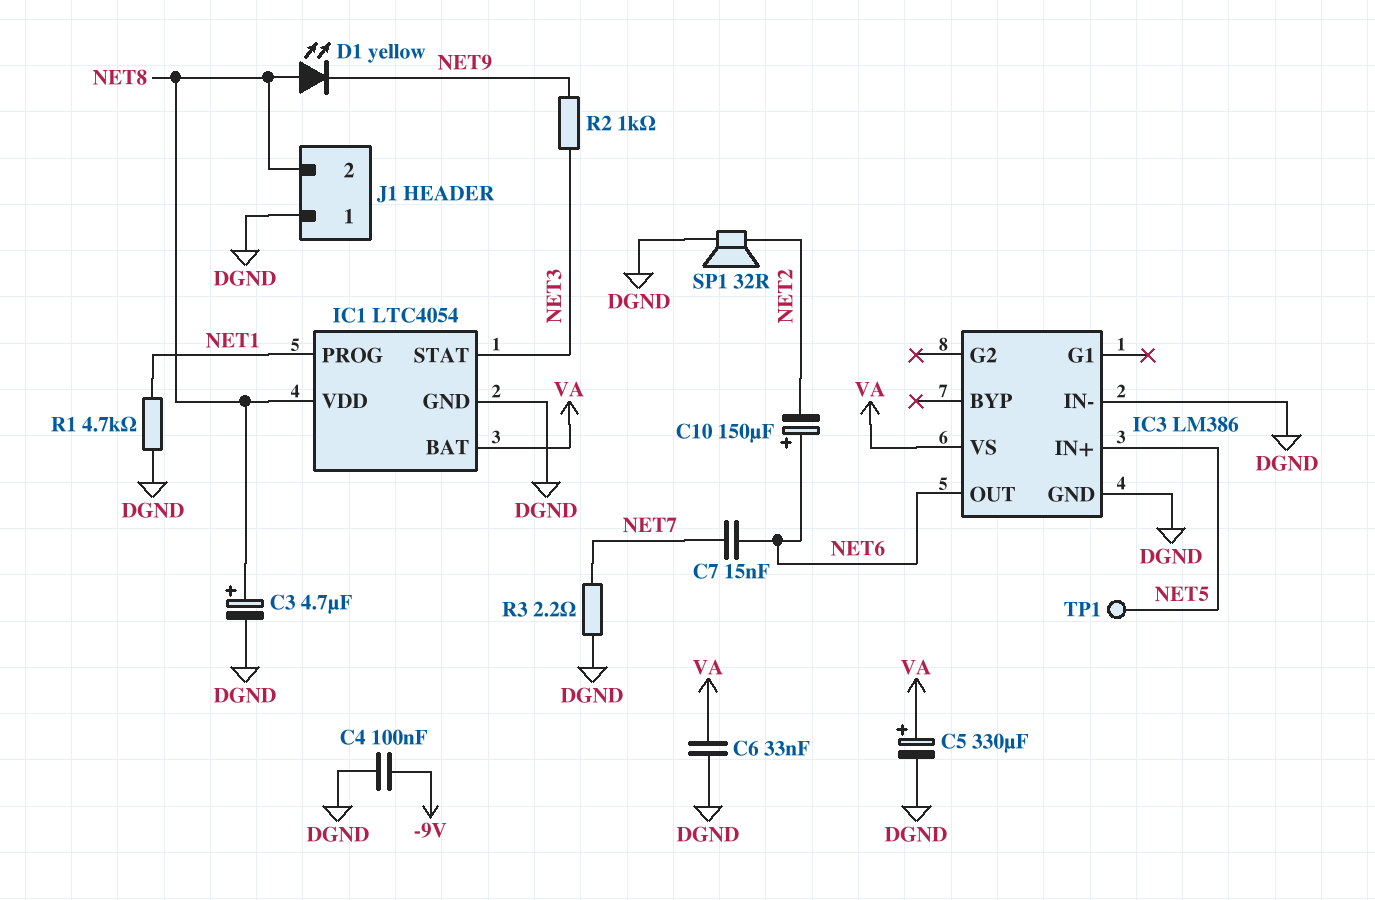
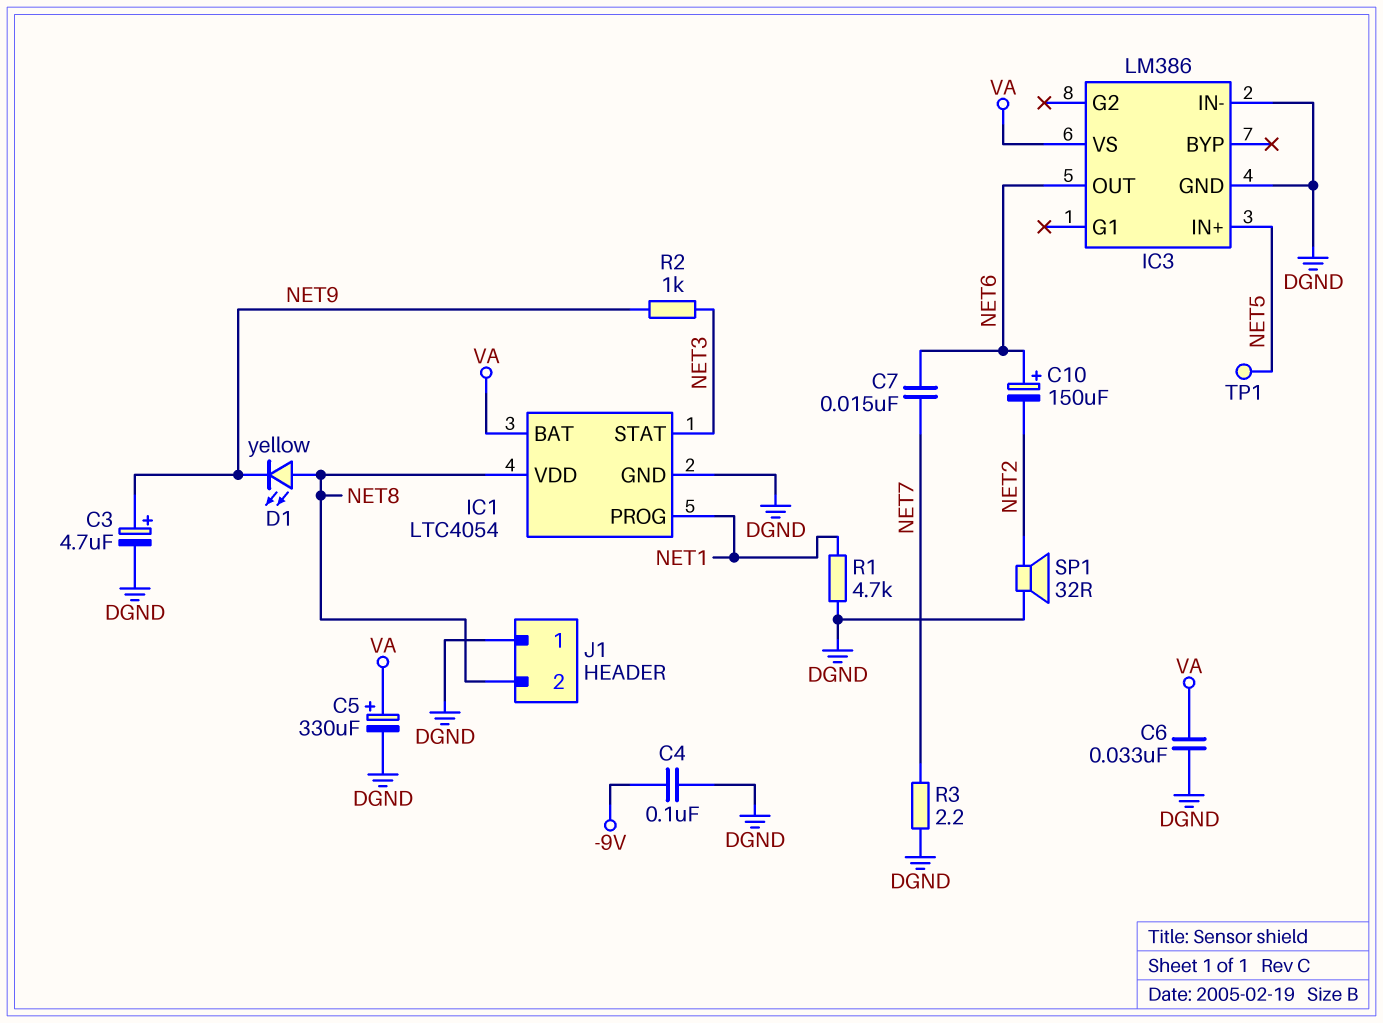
C3: 4.7uF (plus NET8, minus DGND) -> 4.7uF (plus NET9, minus DGND)

